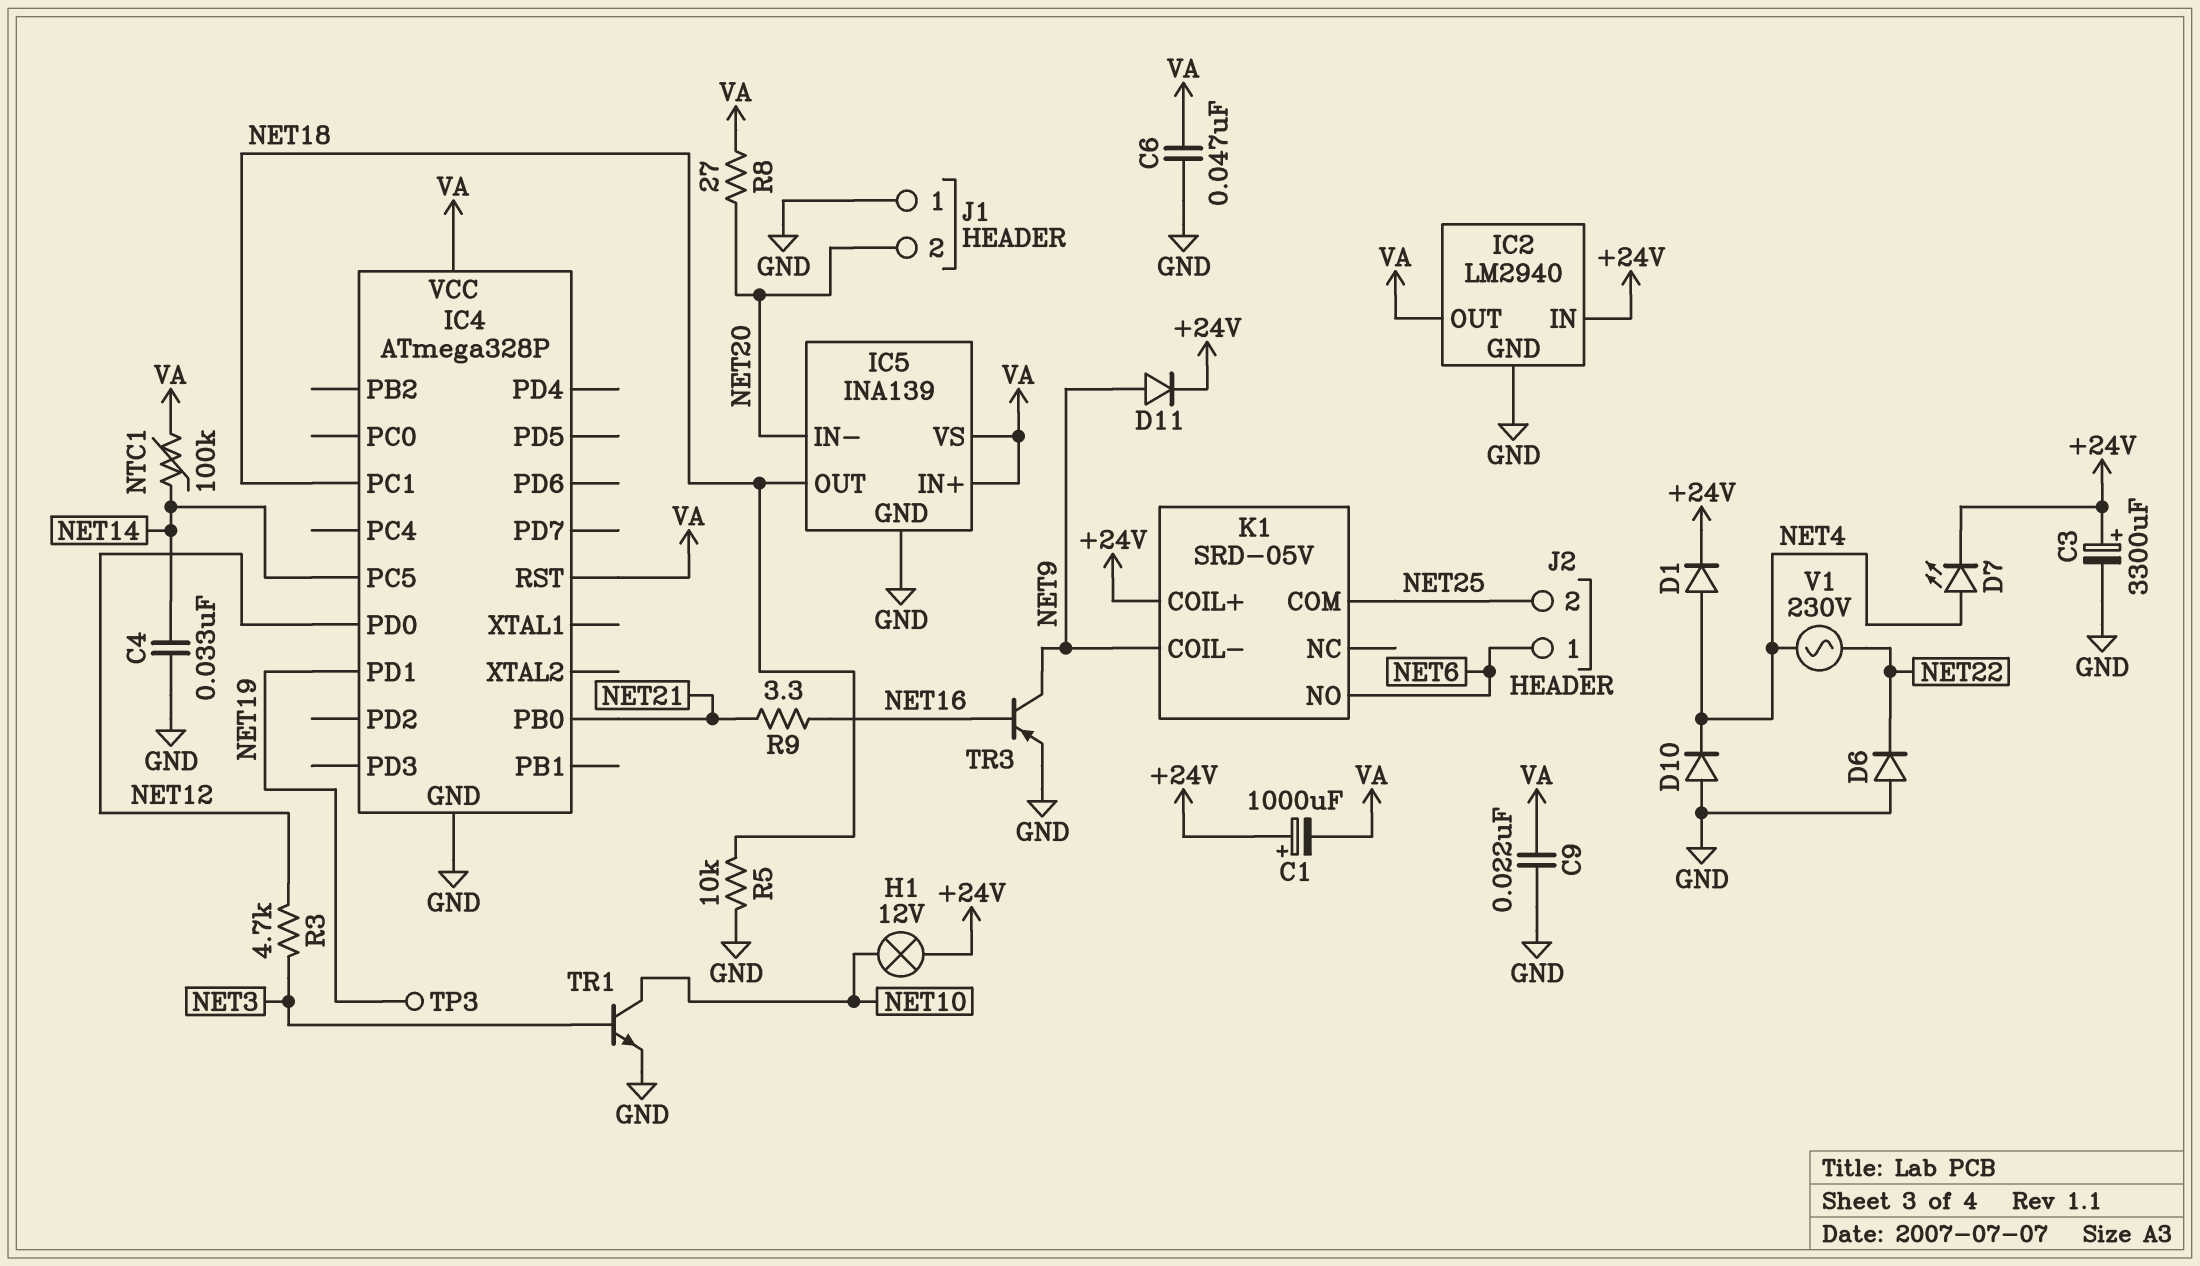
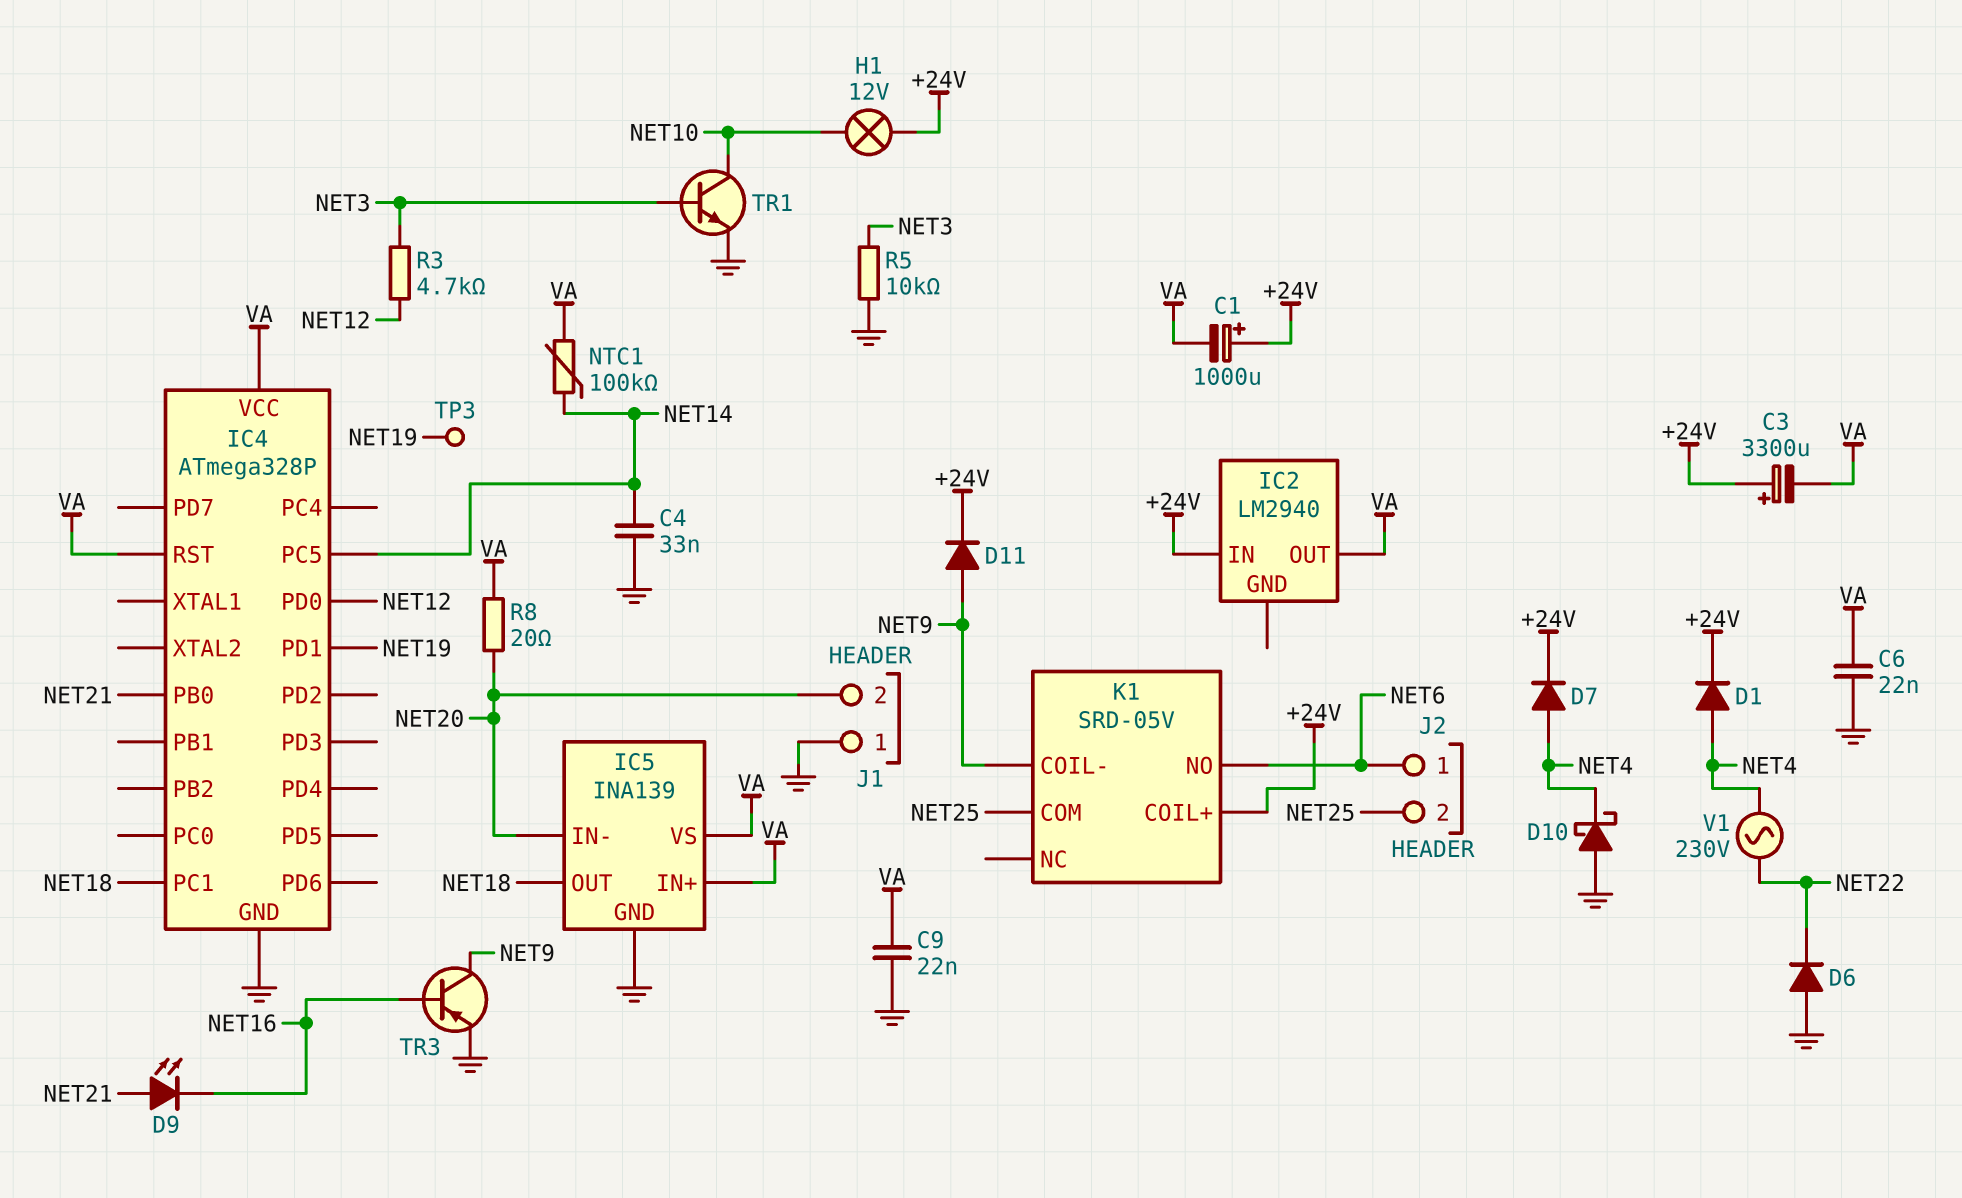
C3: 3300uF (plus +24V, minus GND) -> 3300uF (plus +24V, minus VA)
C6: 47nF (GND, VA) -> 22nF (GND, VA)
D7: LED (A NET4, K +24V) -> diode (A NET4, K +24V)
D9: none -> LED (A NET21, K NET16)
D10: diode (A GND, K NET4) -> schottky (A GND, K NET4)
IC2 pin GND: GND -> none
R5: 10k (GND, NET18) -> 10k (GND, NET3)
R8: 27 (NET20, VA) -> 20 (NET20, VA)
R9: 3.3 (NET16, NET21) -> none

